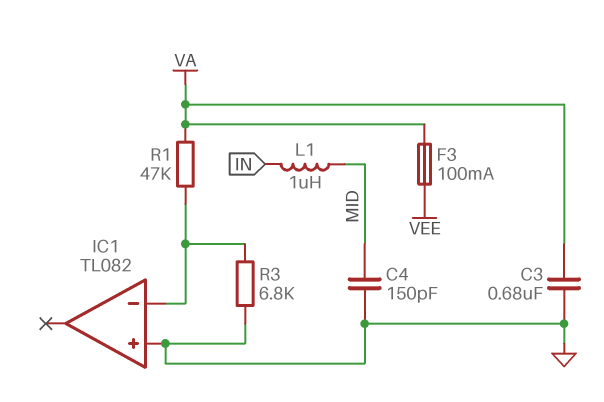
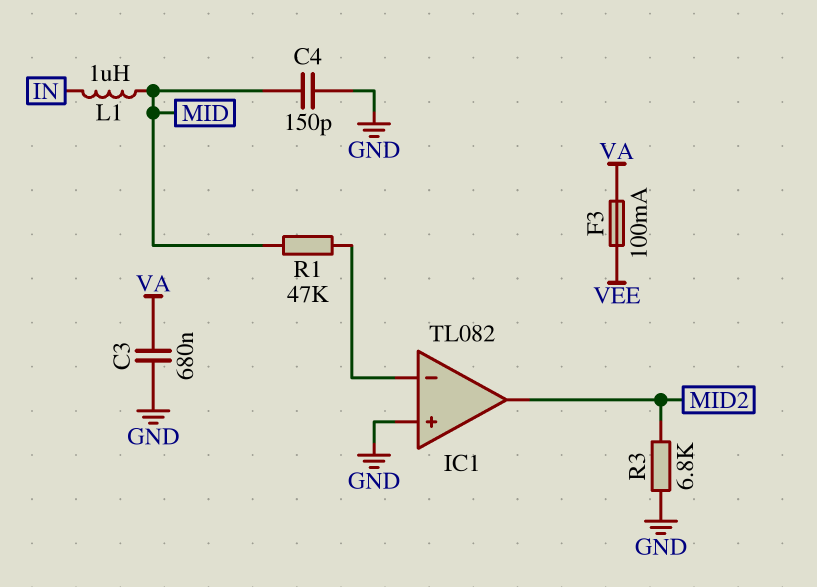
IC1 pin out: none -> MID2
R1: 47k (IC1/in-, VA) -> 47k (IC1/in-, MID)
R3: 6.8k (GND, IC1/in-) -> 6.8k (GND, MID2)

